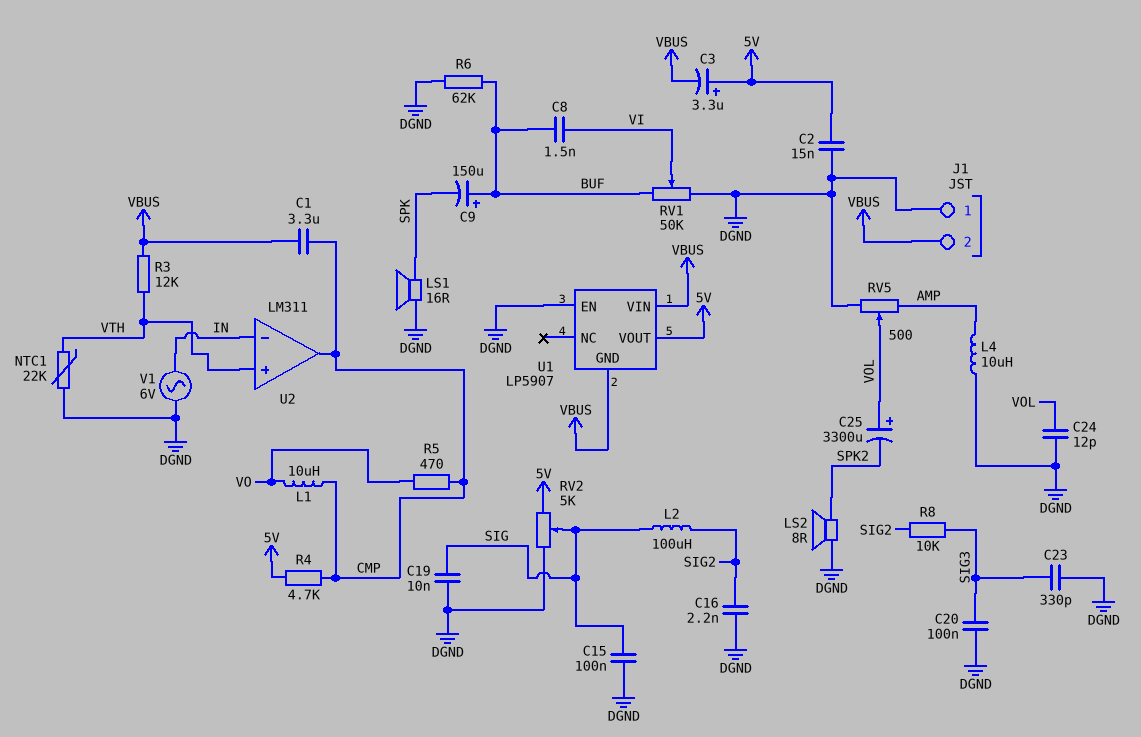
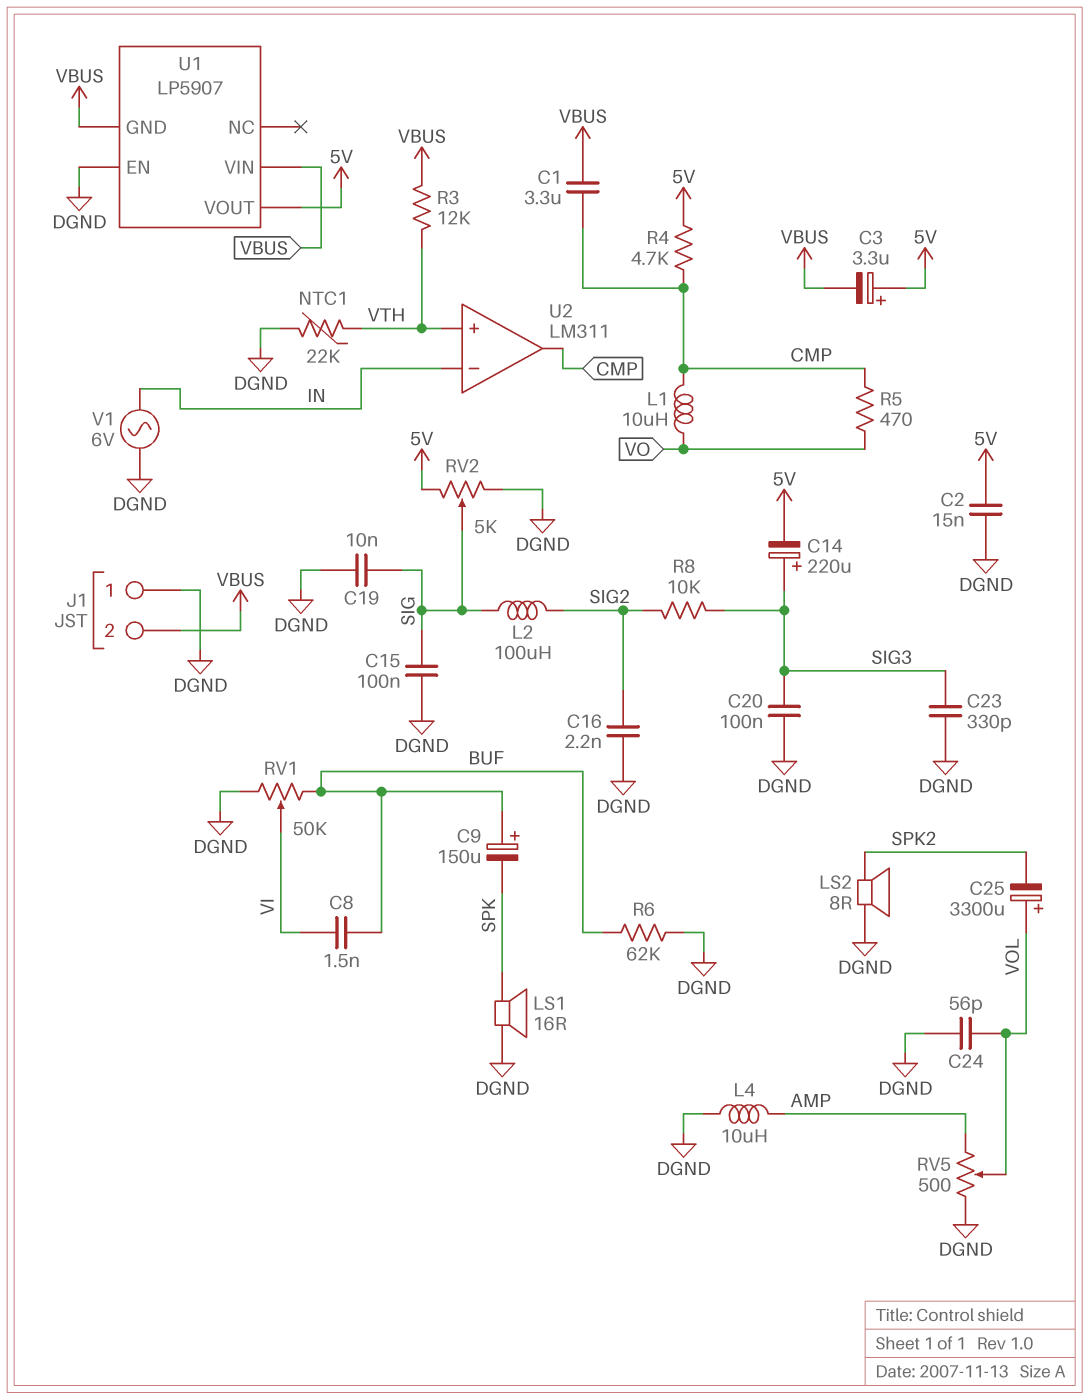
C14: none -> 220uF (plus SIG3, minus 5V)
C24: 12pF (DGND, VOL) -> 56pF (DGND, VOL)

